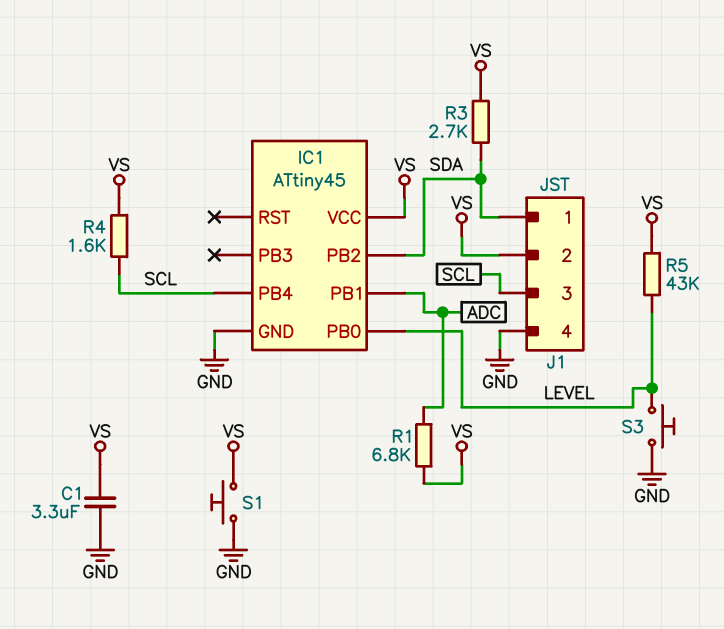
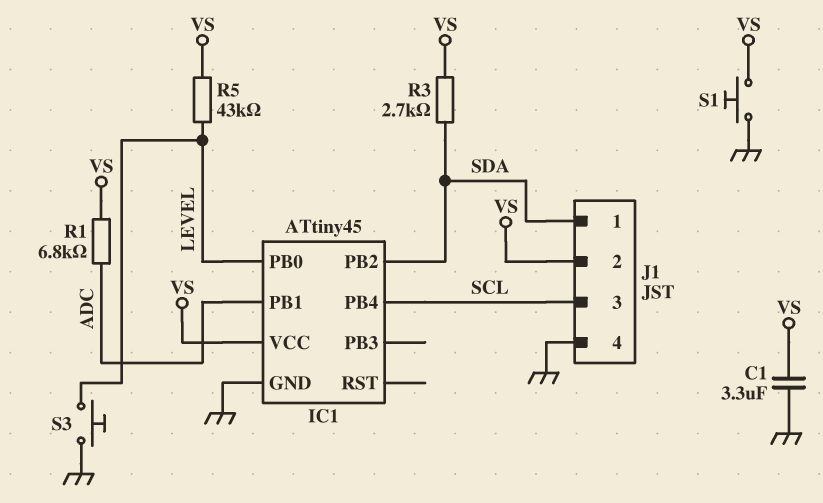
R4: 1.6k (SCL, VS) -> none

